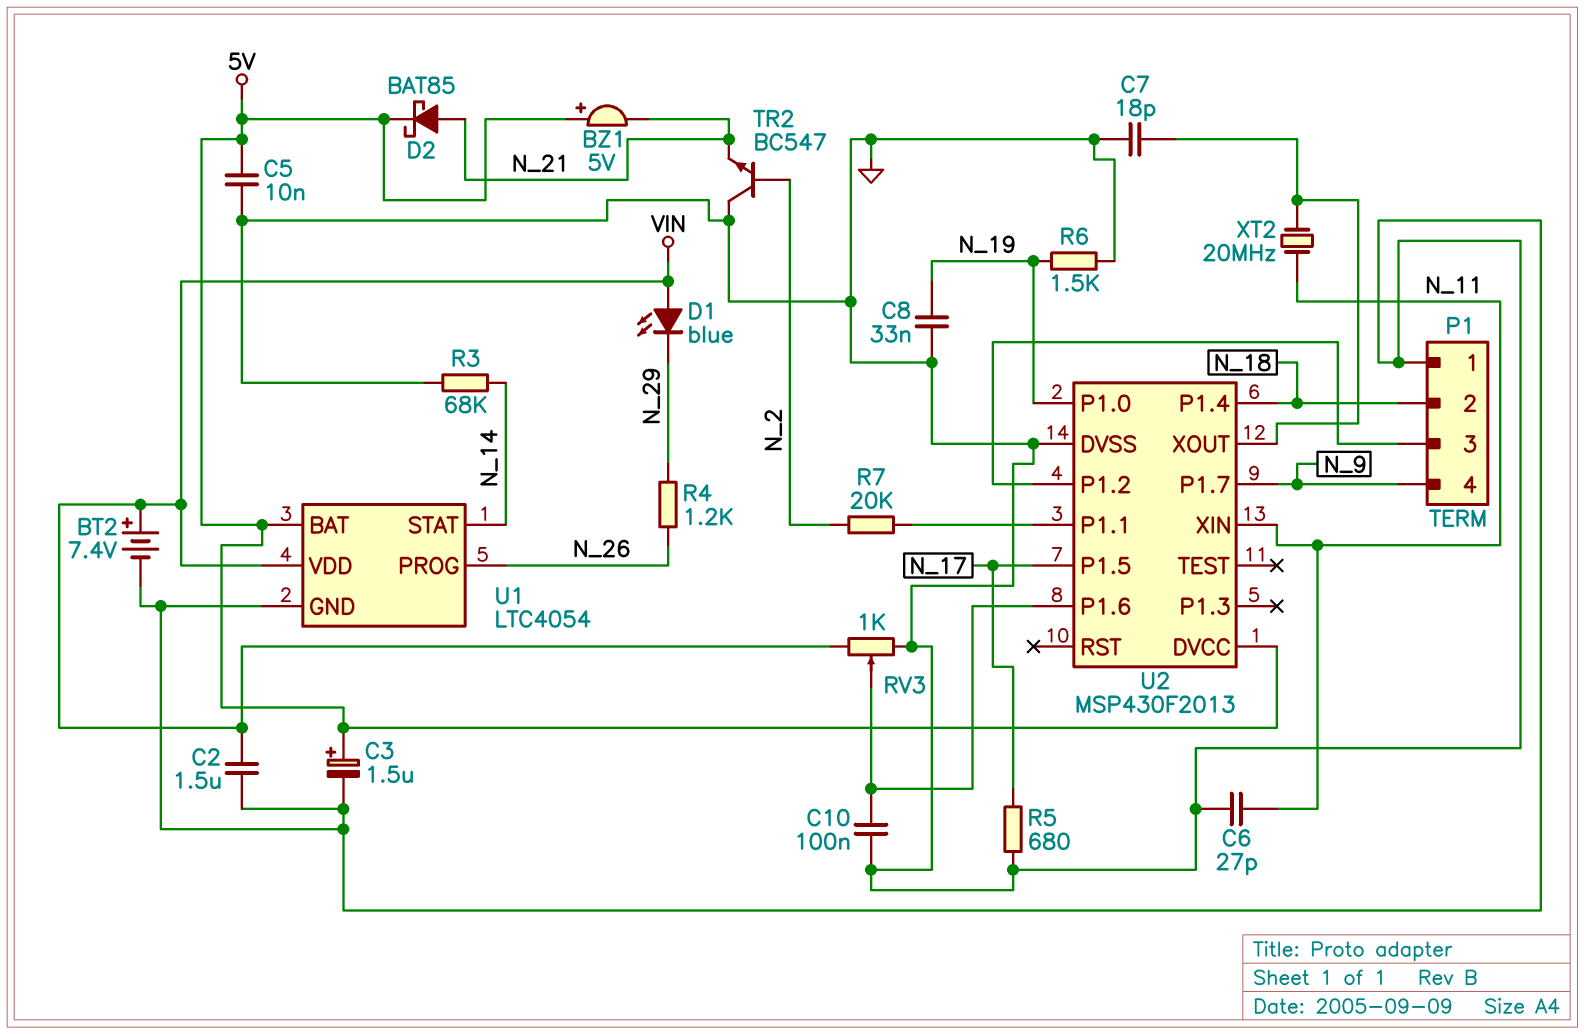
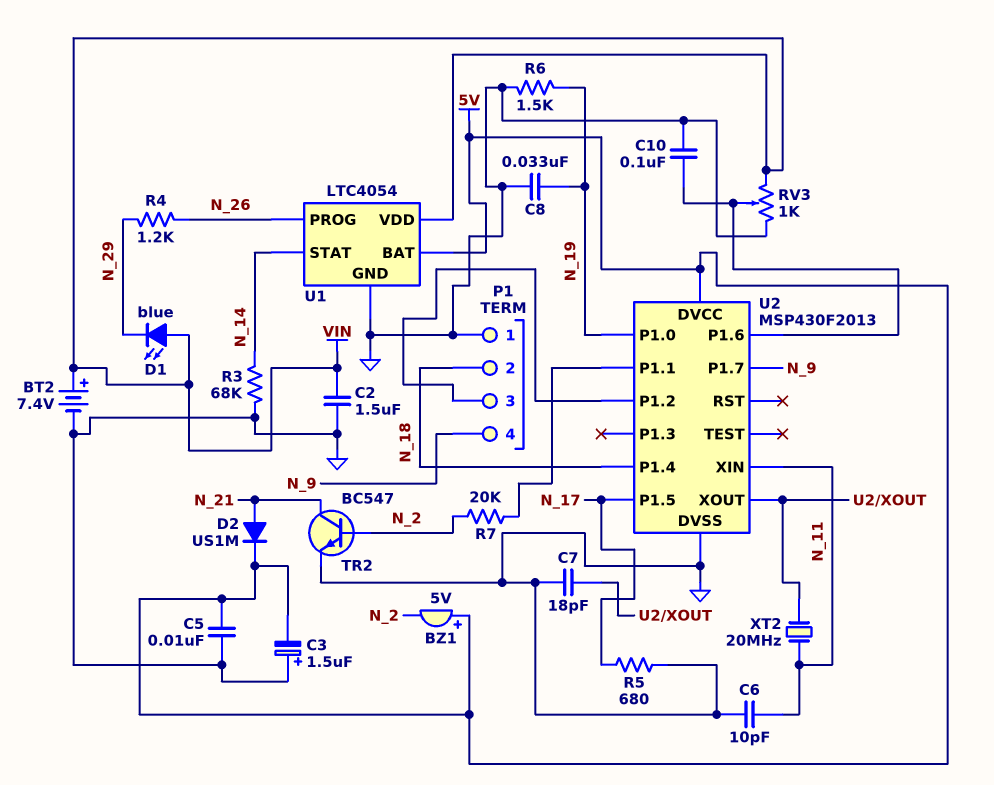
BZ1: buzzer 5V (plus 5V, minus N_21) -> buzzer 5V (plus 5V, minus N_2)
C3: 1.5uF (plus 5V, minus GND) -> 1.5uF (plus GND, minus 5V)
C6: 27pF (GND, N_11) -> 10pF (GND, N_11)
D2: schottky BAT85 (A N_21, K 5V) -> diode US1M (A N_21, K 5V)
TR2: NPN BC547 (B N_2, C GND, E N_21) -> NPN BC547 (B N_2, C N_21, E GND)

